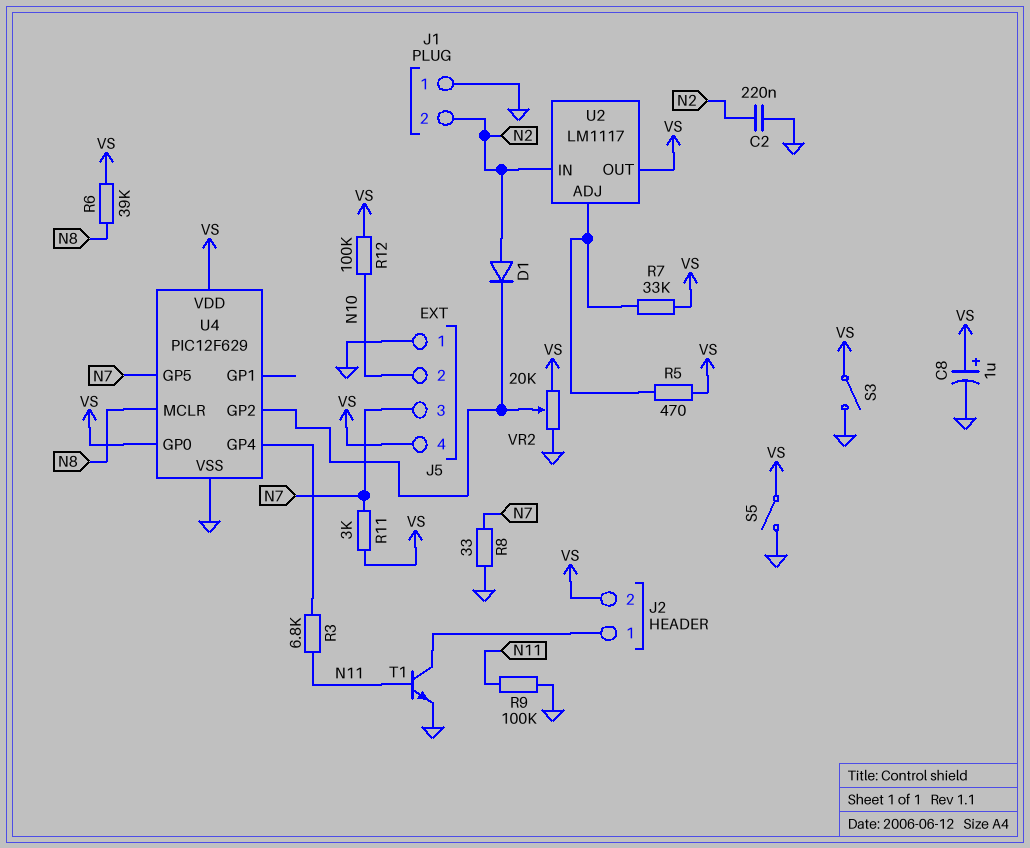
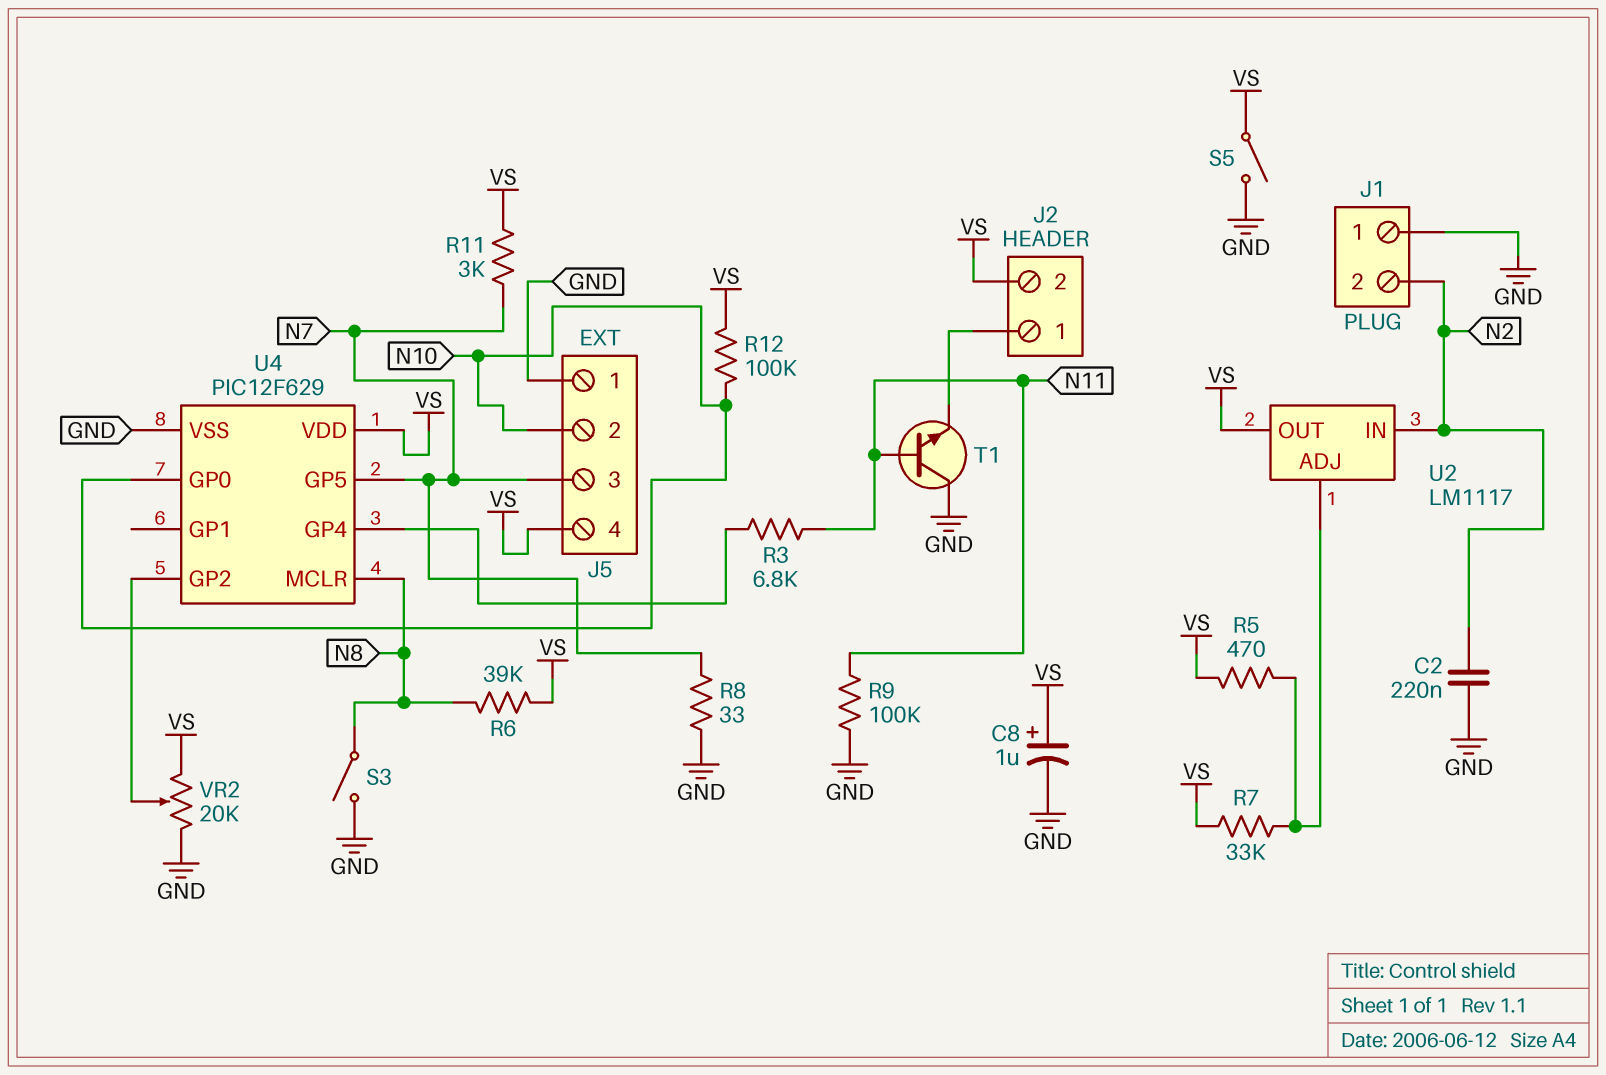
D1: diode (A N2, K U4/GP2) -> none
S3: switch (GND, VS) -> switch (GND, N8)
T1: NPN (B N11, C J2/1, E GND) -> NPN (B N11, C GND, E J2/1)
U4 pin GP0: VS -> N10

